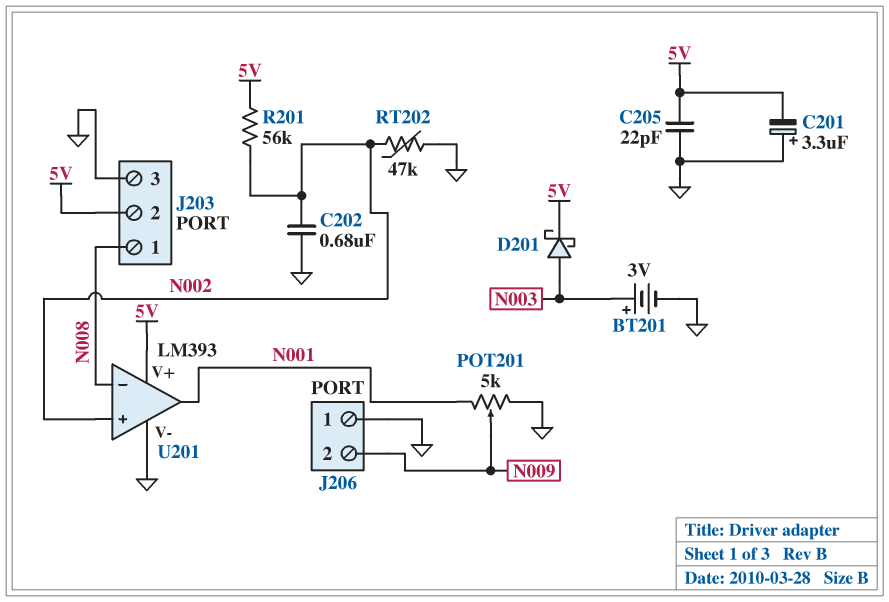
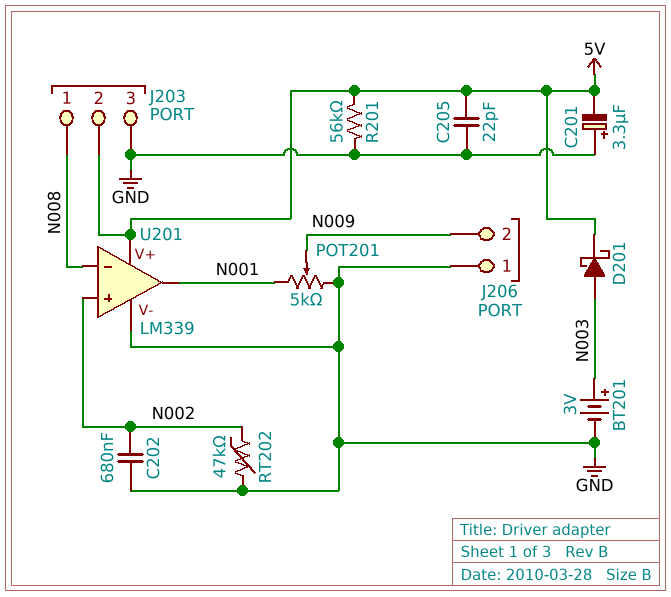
R201: 56k (5V, N002) -> 56k (5V, GND)
U201: LM393 -> LM339

